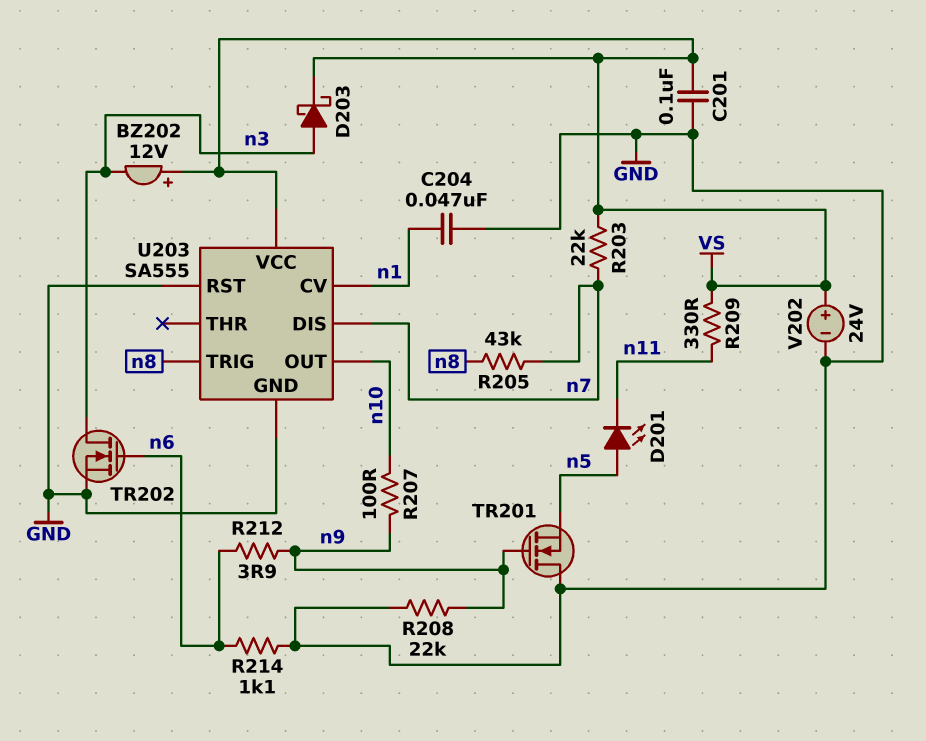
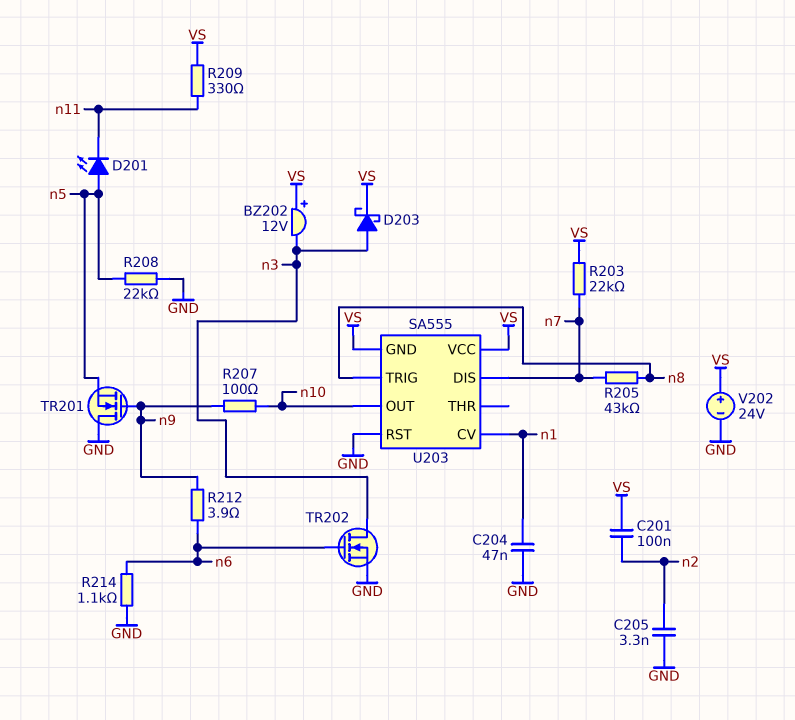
C201: 100nF (GND, VS) -> 100nF (VS, n2)
C205: none -> 3.3nF (GND, n2)
R208: 22k (GND, n9) -> 22k (GND, n5)
U203 pin GND: GND -> VS

